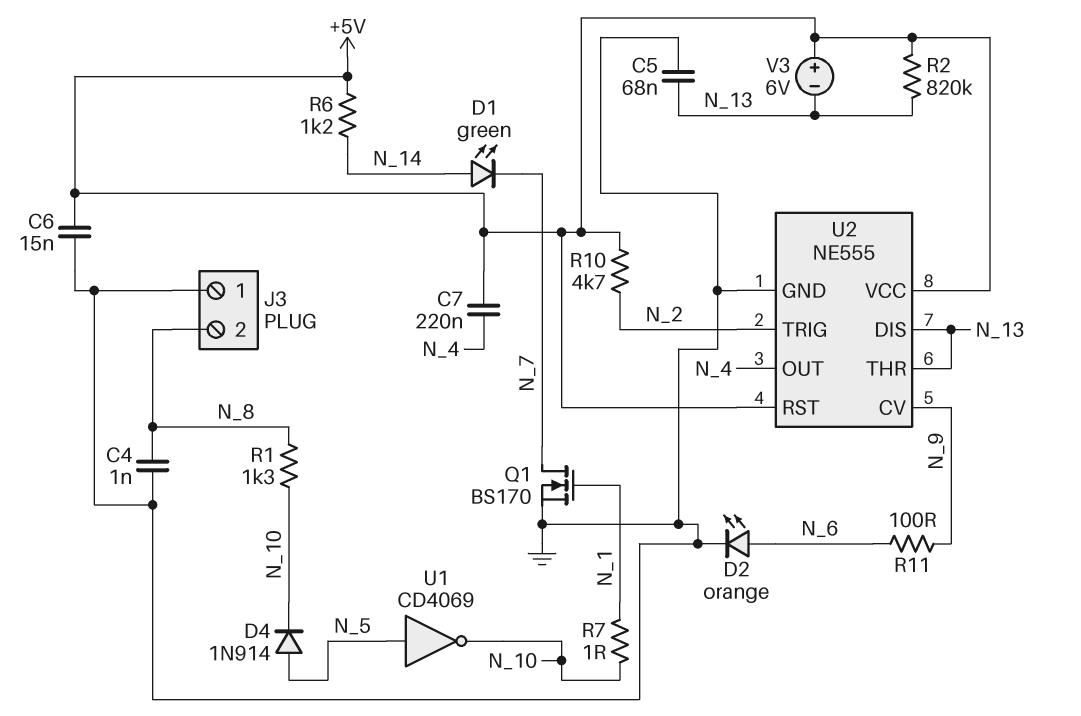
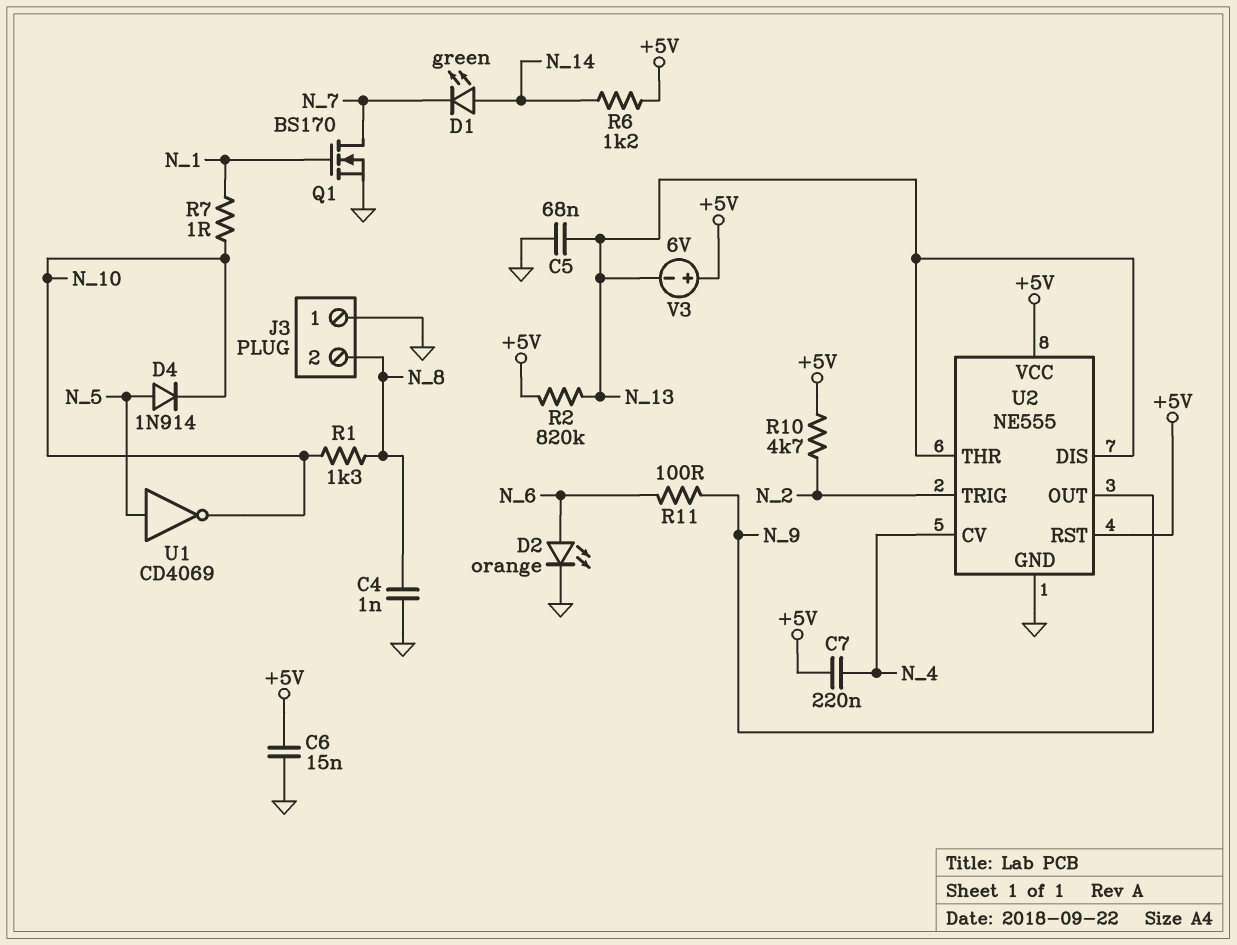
U2 pin CV: N_9 -> N_4
U2 pin OUT: N_4 -> N_9

